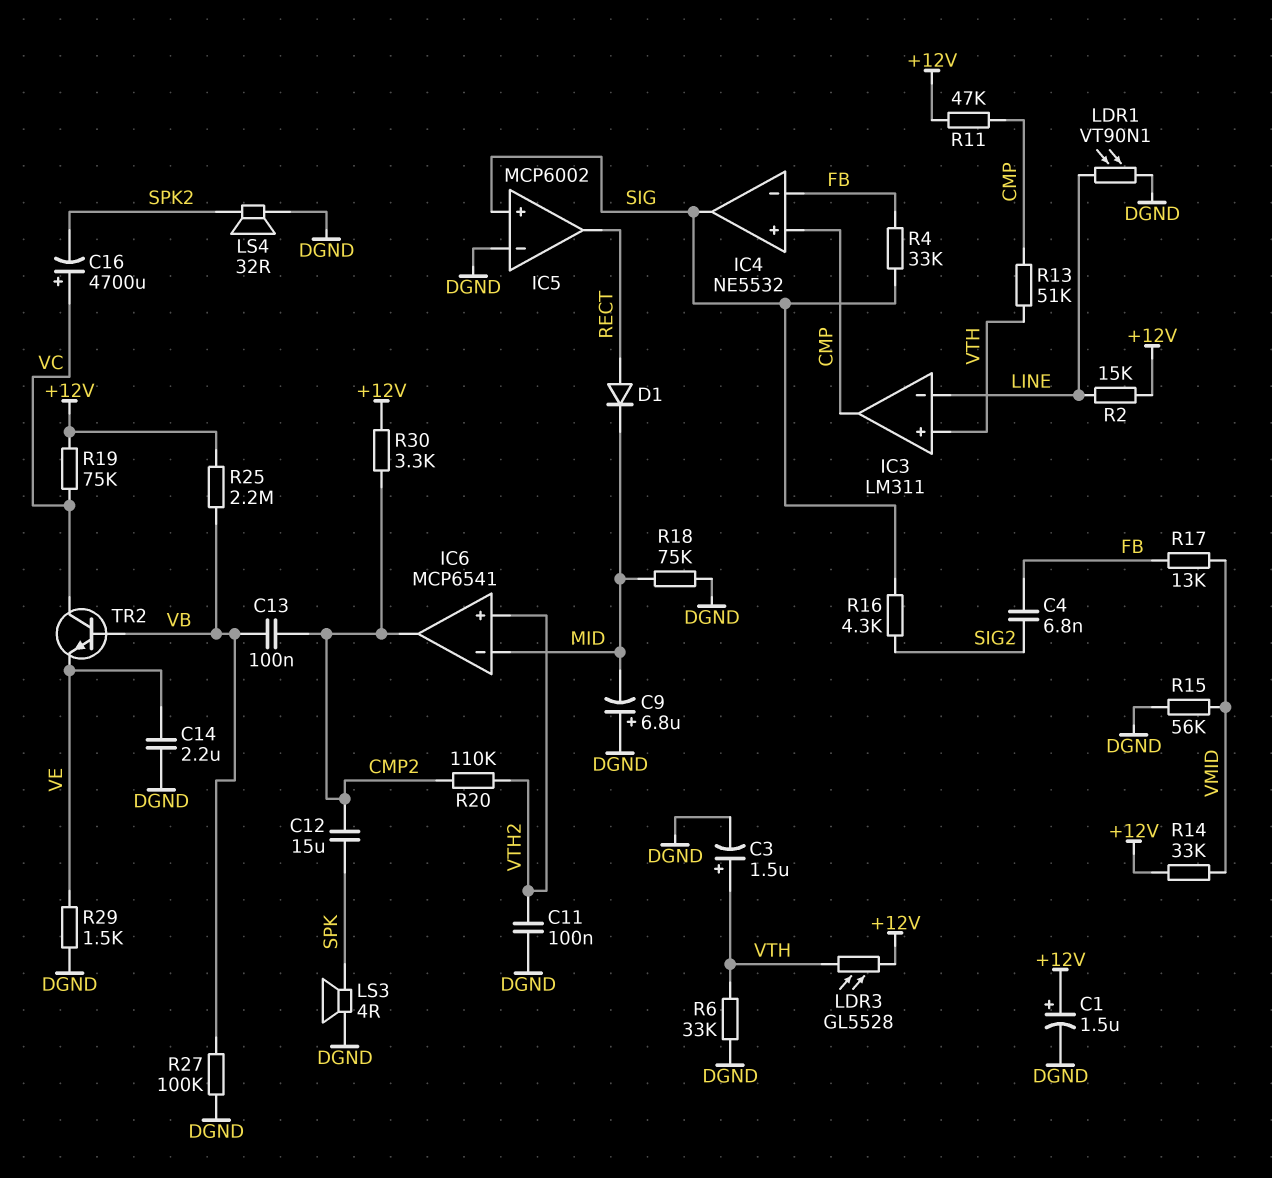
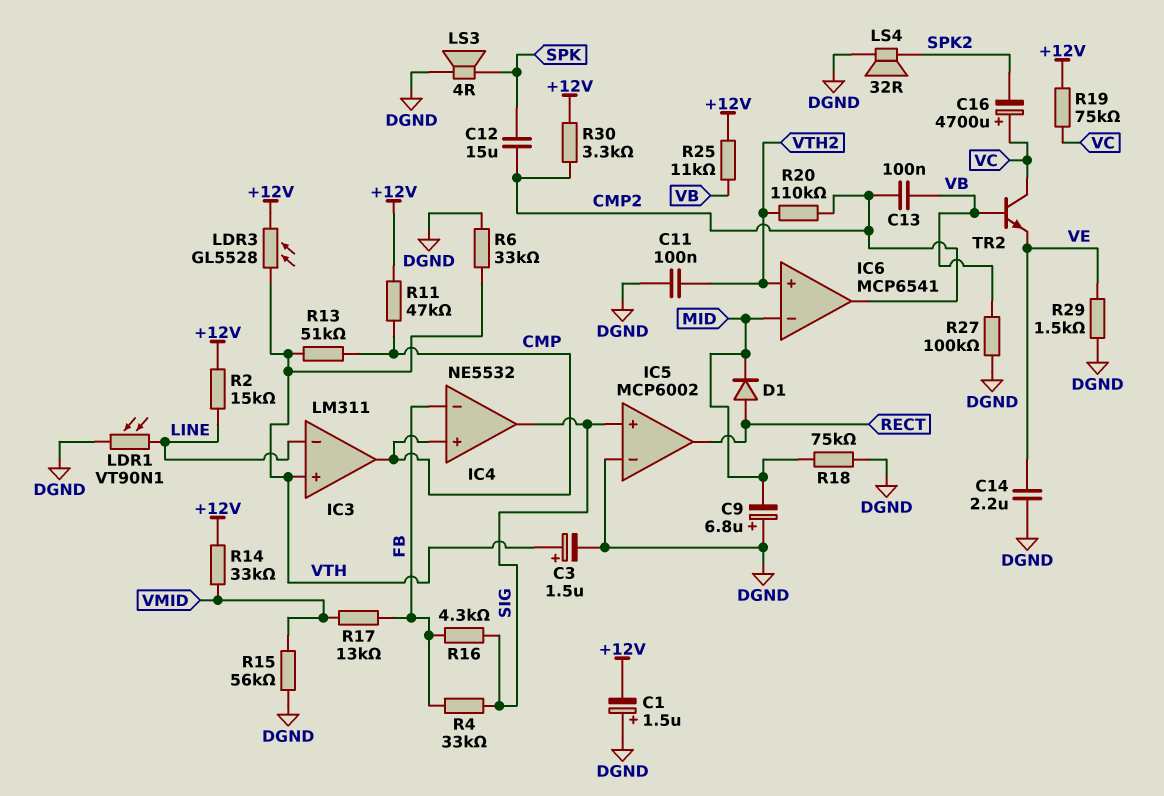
C1: 1.5uF (plus +12V, minus DGND) -> 1.5uF (plus DGND, minus +12V)
C4: 6.8nF (FB, SIG2) -> none
R16: 4.3k (SIG, SIG2) -> 4.3k (FB, SIG)
R25: 2.2M (+12V, VB) -> 11k (+12V, VB)

